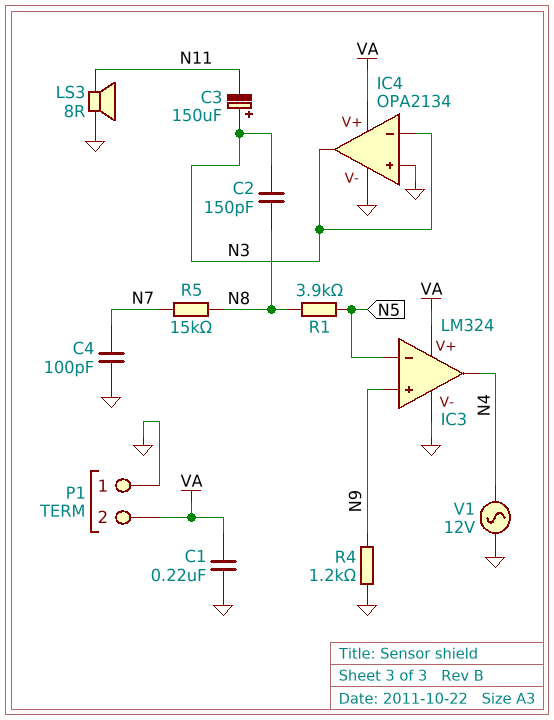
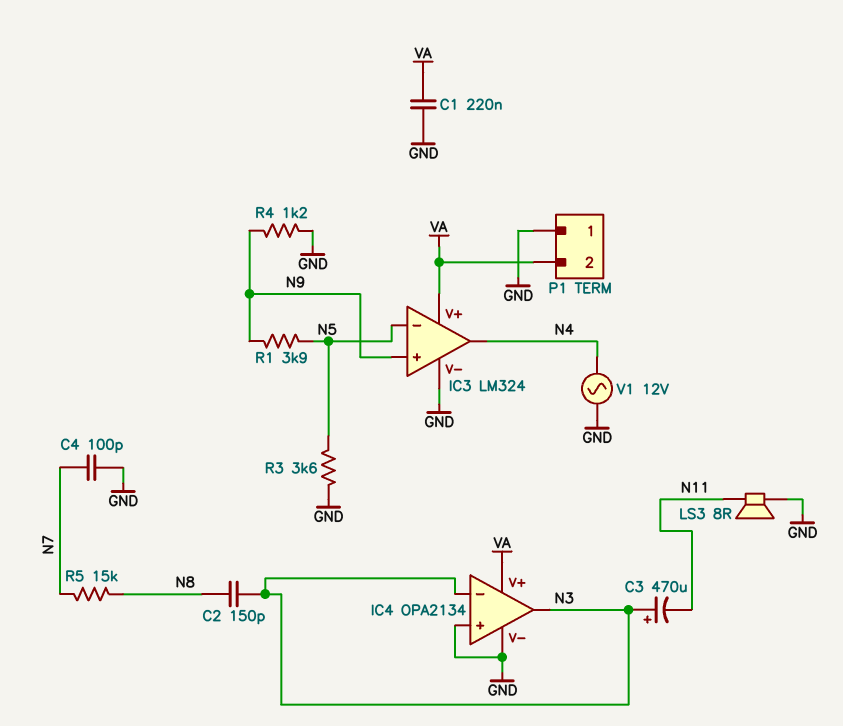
C3: 150uF (plus N3, minus N11) -> 470uF (plus N3, minus N11)
R1: 3.9k (N5, N8) -> 3.9k (N5, N9)
R3: none -> 3.6k (GND, N5)

